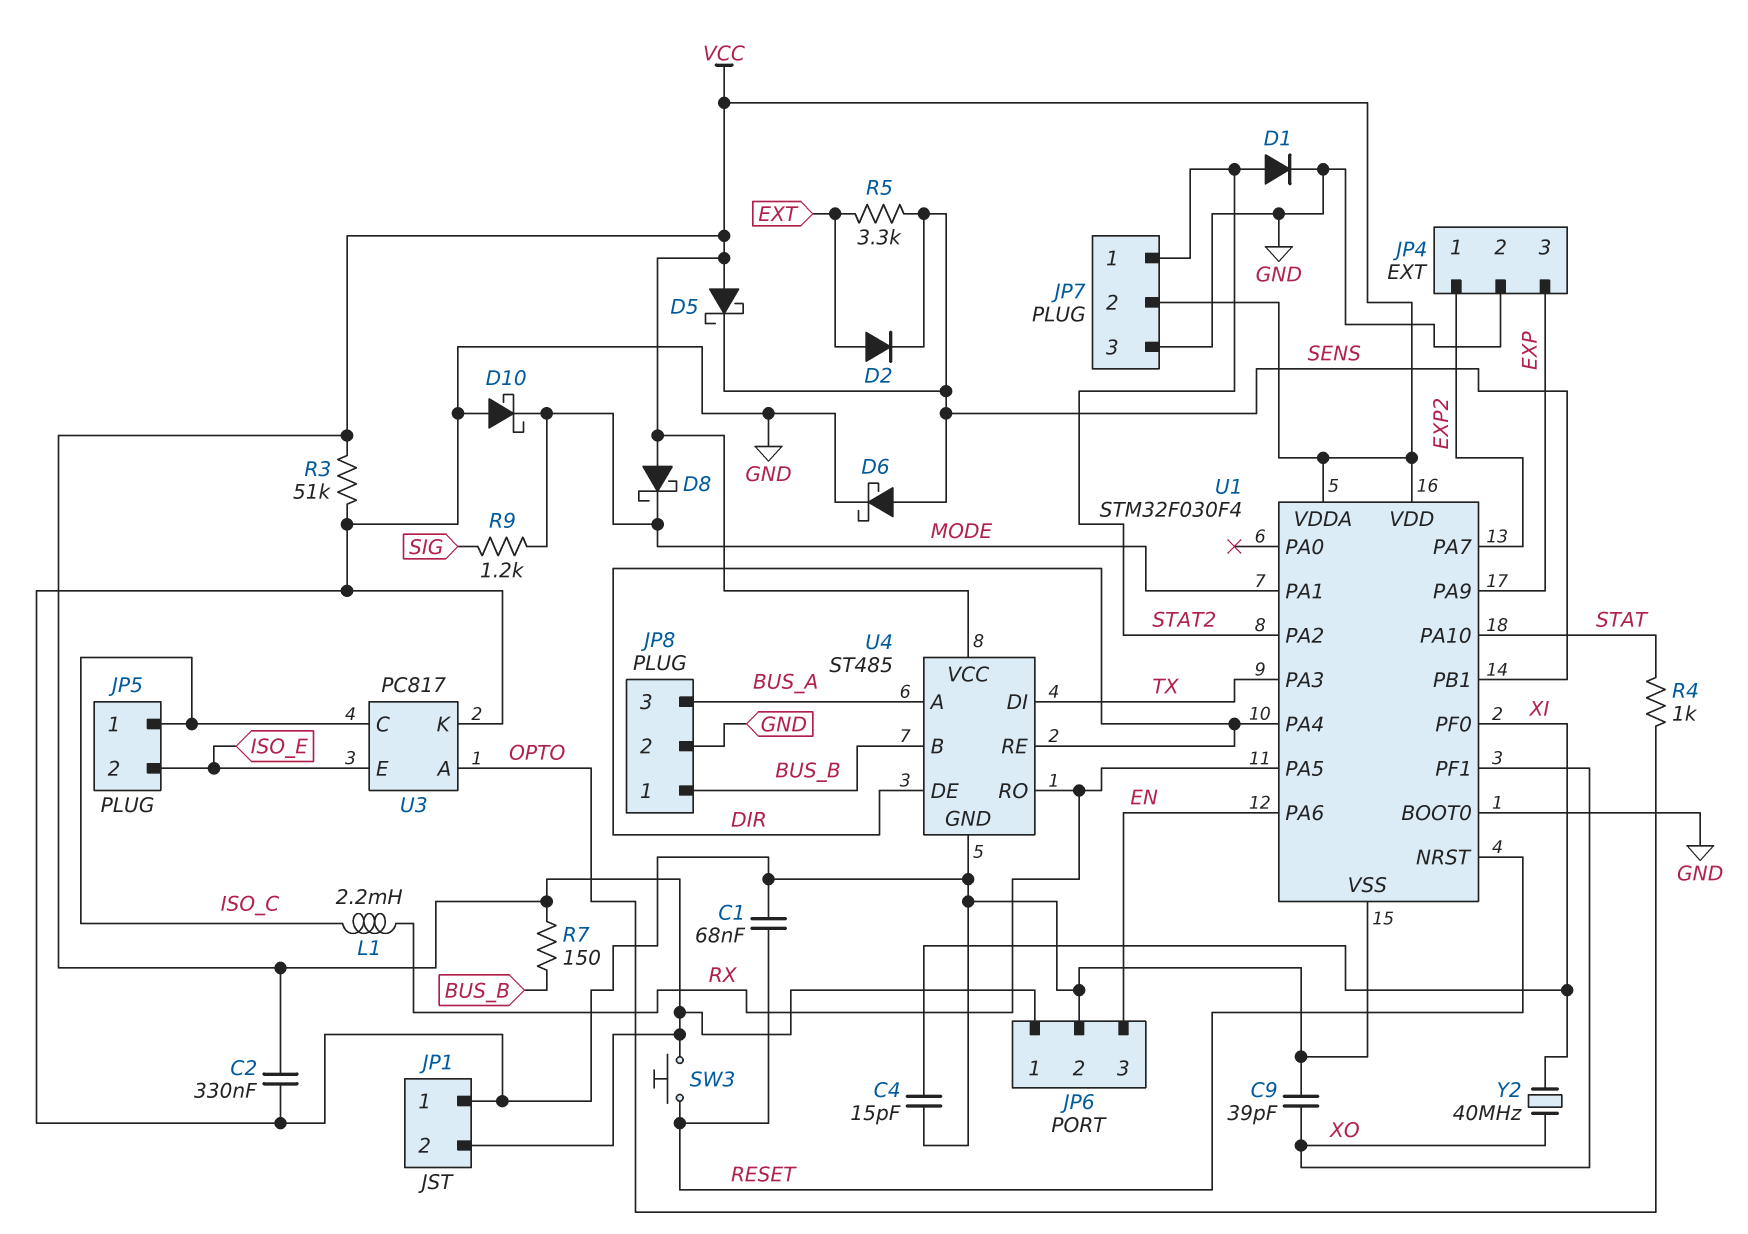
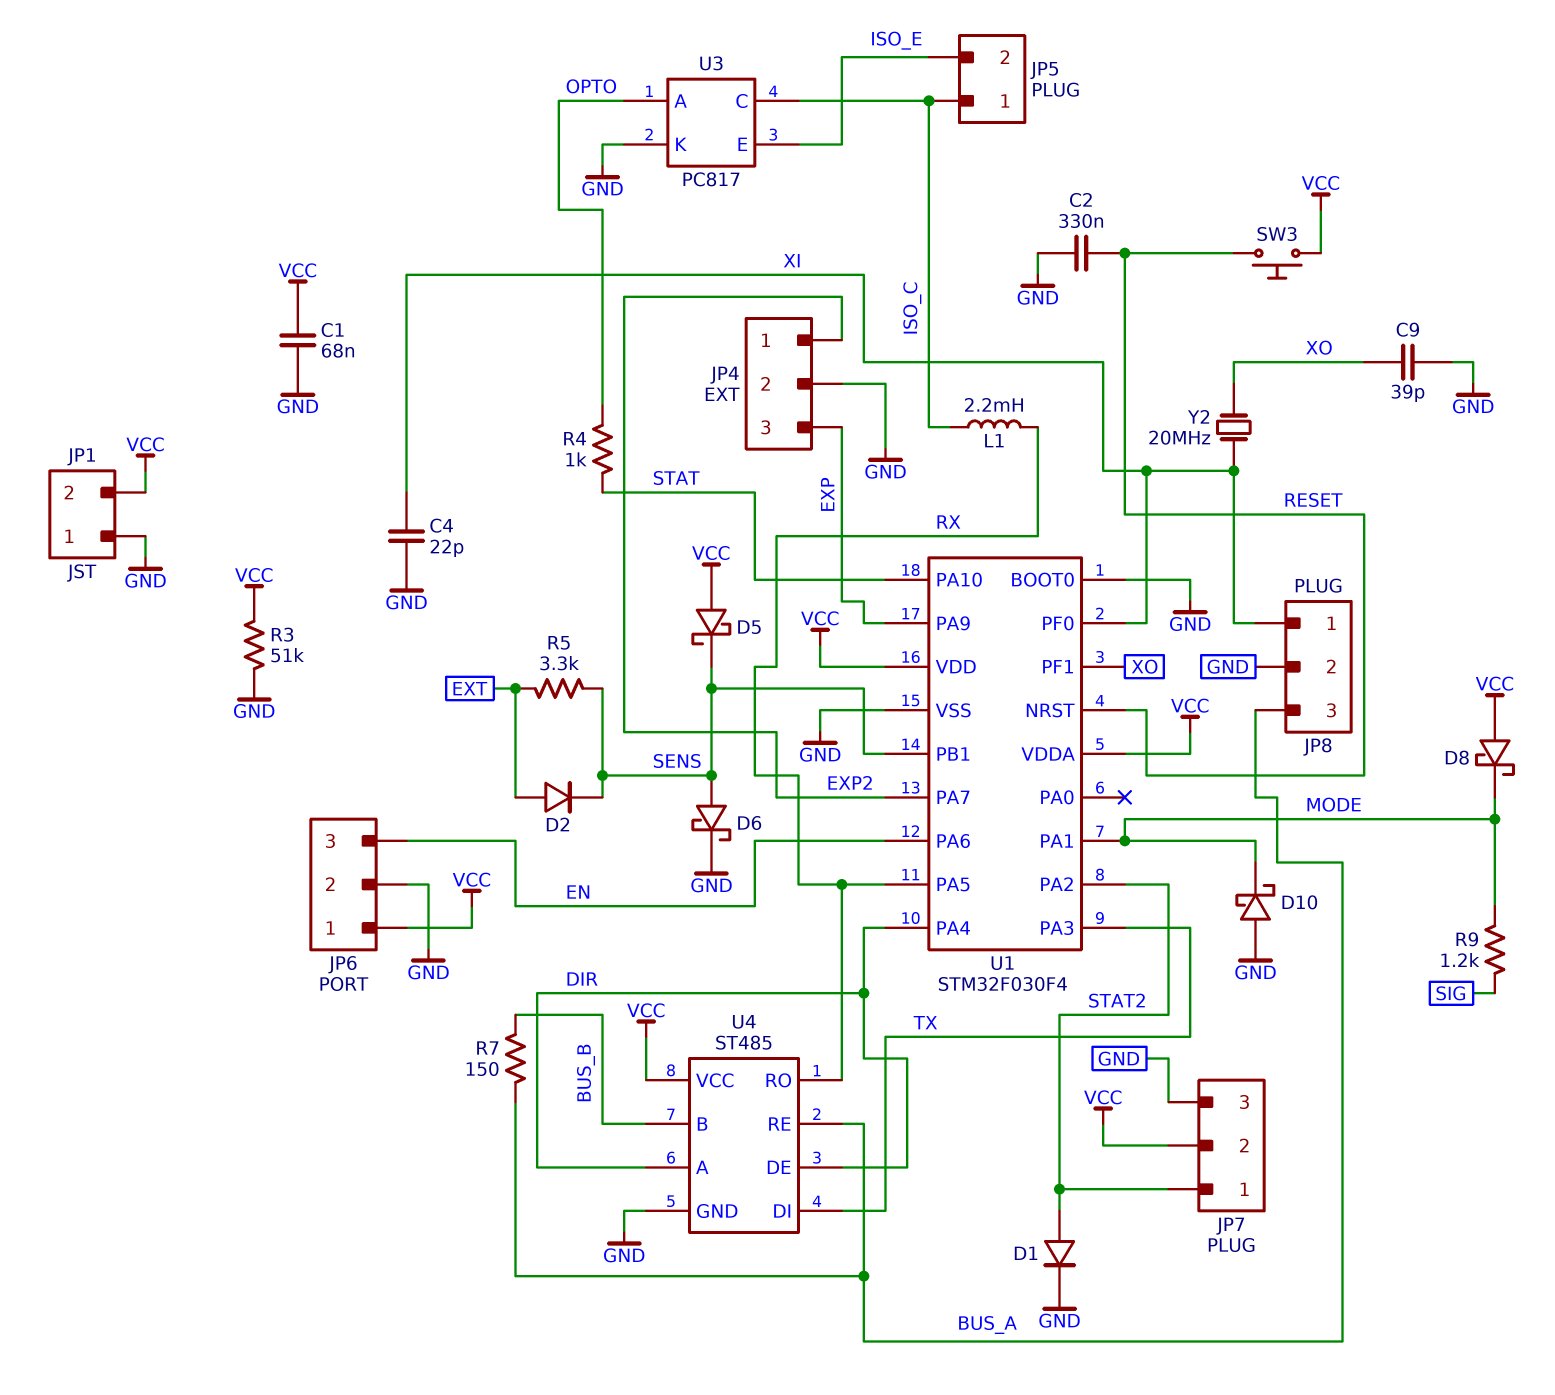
C1: 68nF (GND, RESET) -> 68nF (GND, VCC)
C2: 330nF (GND, VCC) -> 330nF (GND, RESET)
C4: 15pF (GND, XI) -> 22pF (GND, XI)
JP8 pin 1: BUS_B -> XI
R7: 150 (BUS_B, VCC) -> 150 (BUS_A, BUS_B)
U4 pin A: BUS_A -> DIR
U4 pin RE: DIR -> BUS_A
Y2: 40MHz (XI, XO) -> 20MHz (XI, XO)

